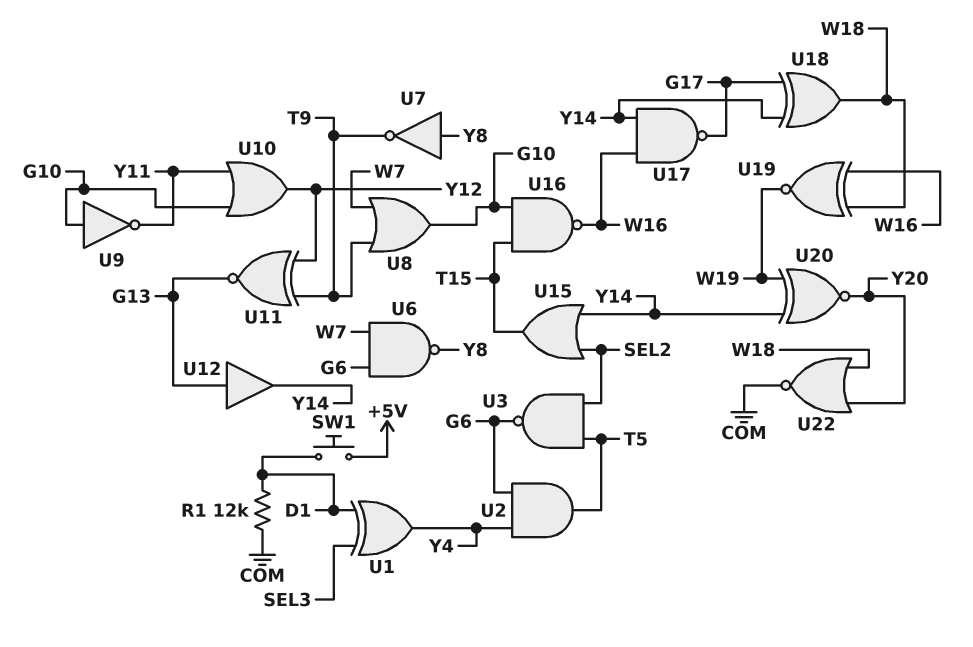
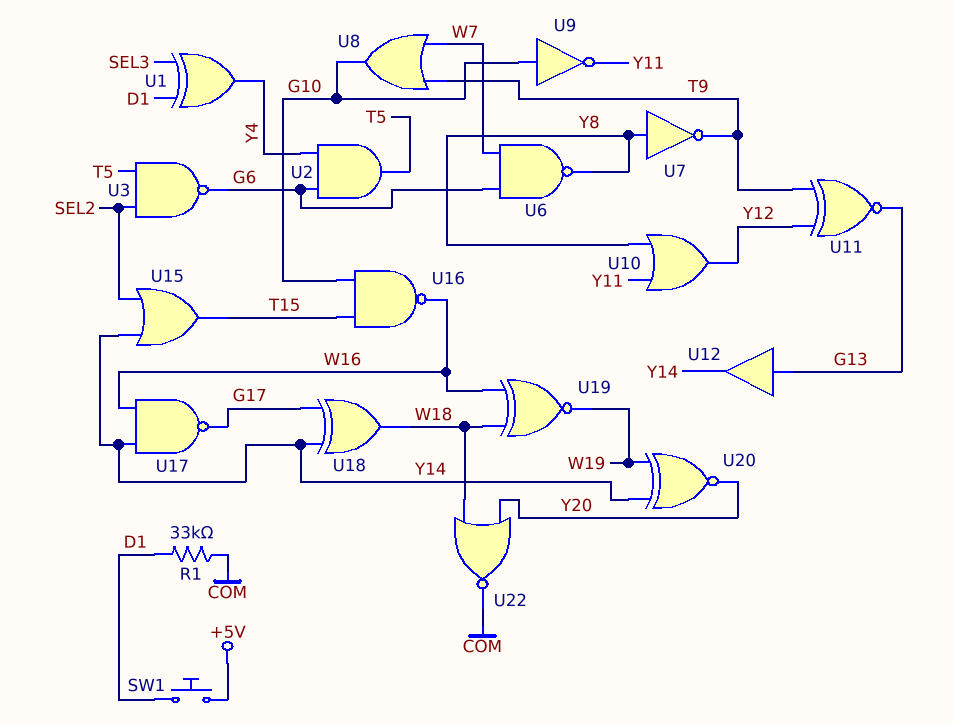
R1: 12k (COM, D1) -> 33k (COM, D1)
U10: OR (in G10, in Y11, out Y12) -> OR (in Y8, in Y11, out Y12)

